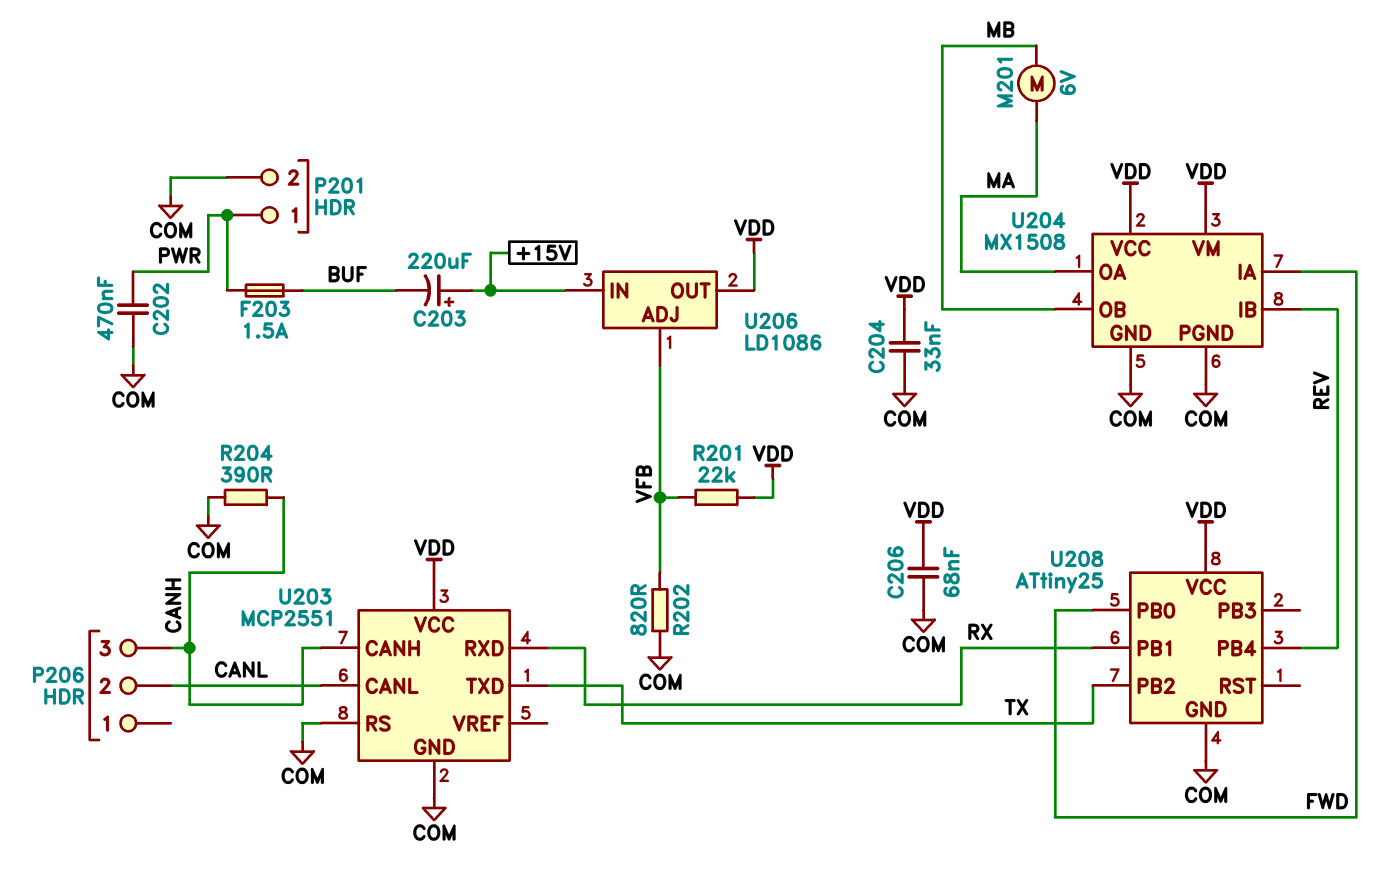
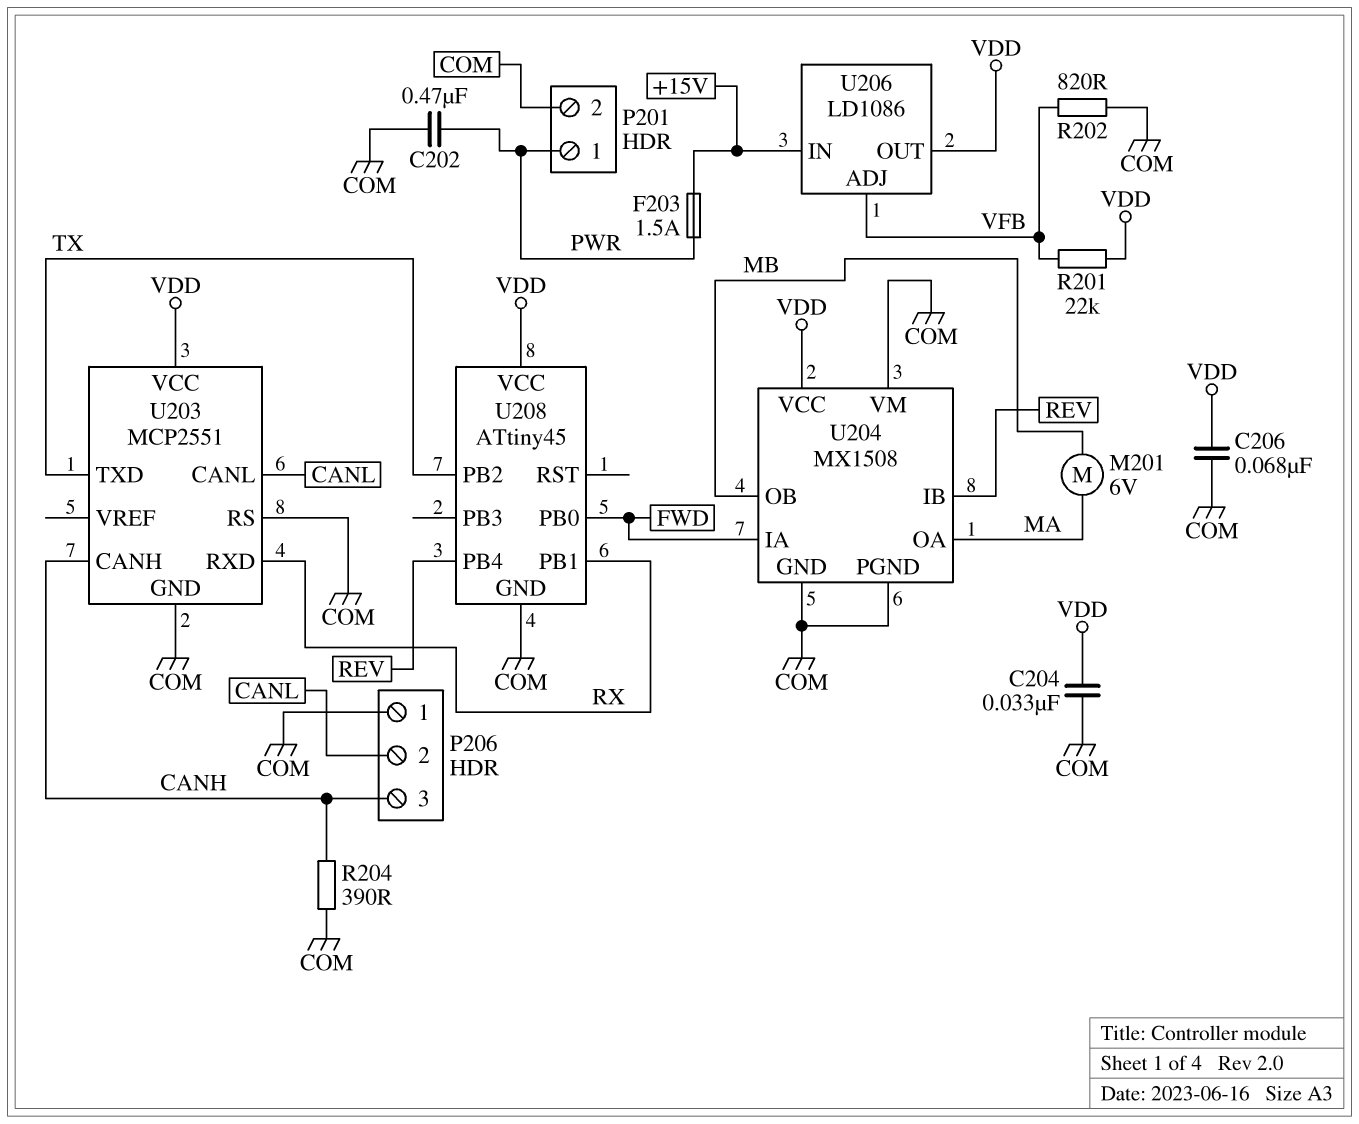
C203: 220uF (plus +15V, minus BUF) -> none
F203: 1.5A (BUF, PWR) -> 1.5A (+15V, PWR)
P206 pin 1: none -> COM
U204 pin VM: VDD -> COM
U208: ATtiny25 -> ATtiny45

